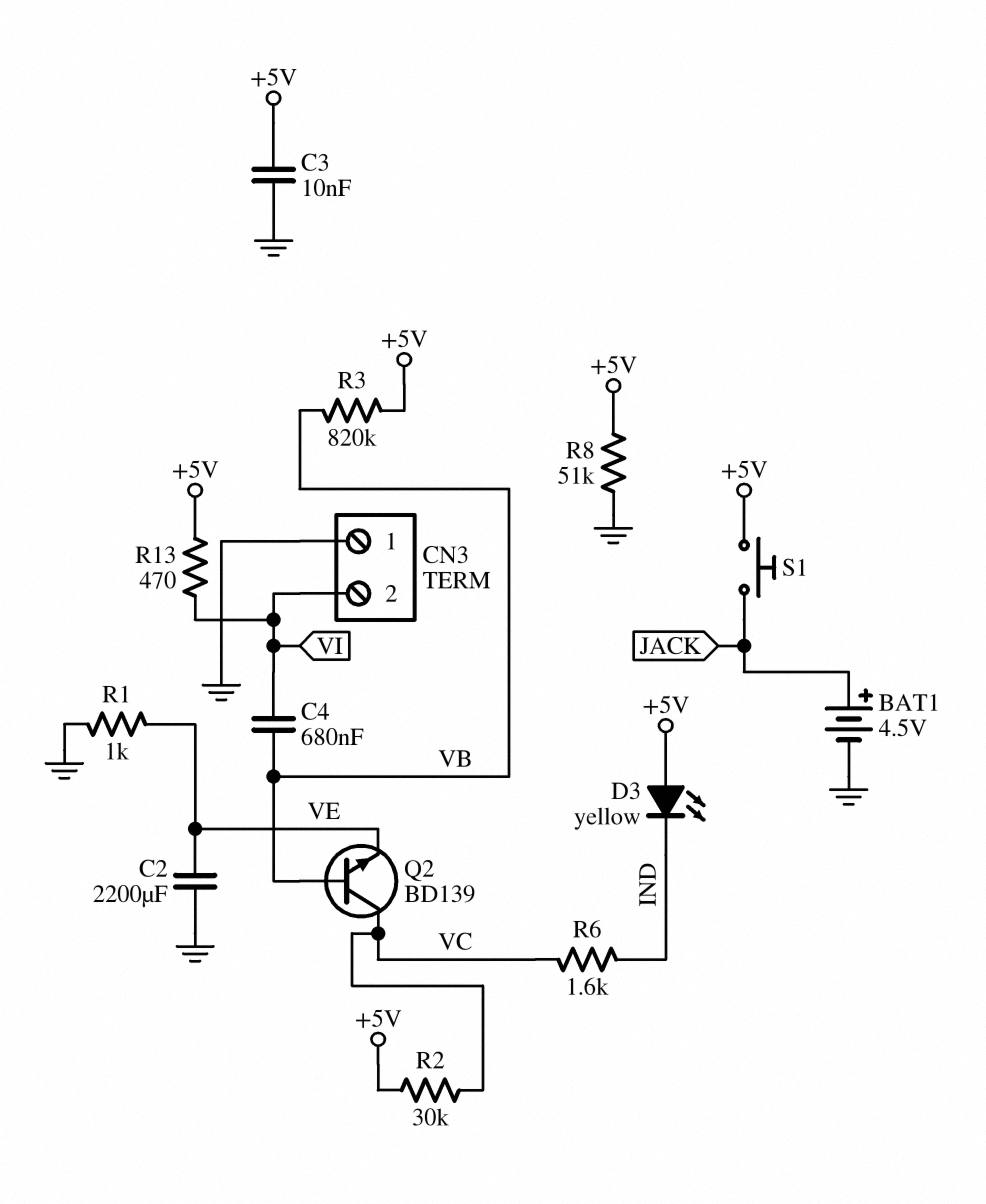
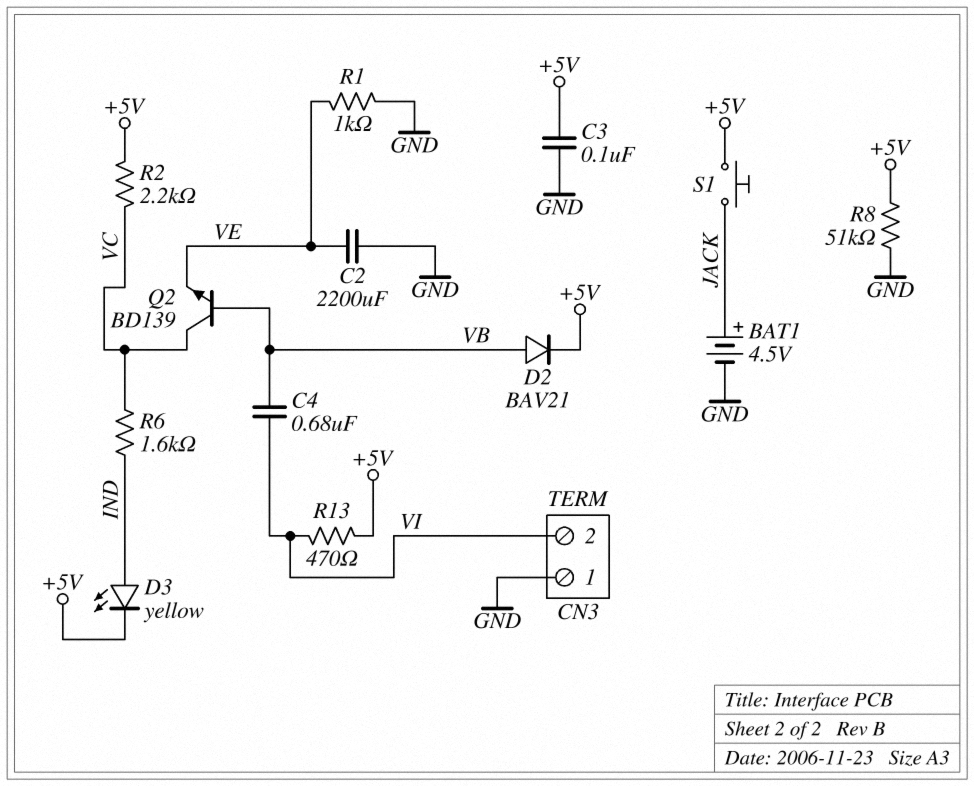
C3: 10nF (+5V, GND) -> 100nF (+5V, GND)
D2: none -> diode BAV21 (A VB, K +5V)
D3: LED yellow (A +5V, K IND) -> LED yellow (A IND, K +5V)
R2: 30k (+5V, VC) -> 2.2k (+5V, VC)
R3: 820k (+5V, VB) -> none

